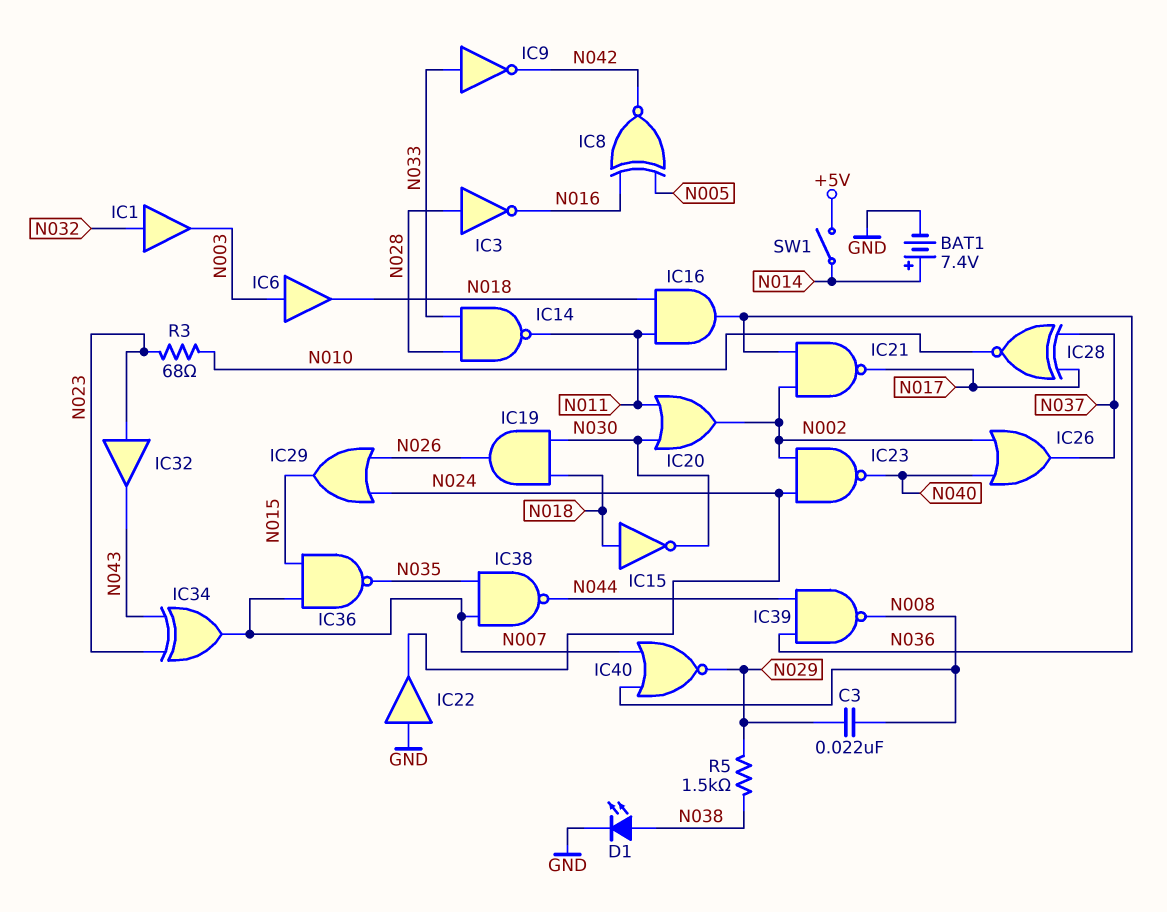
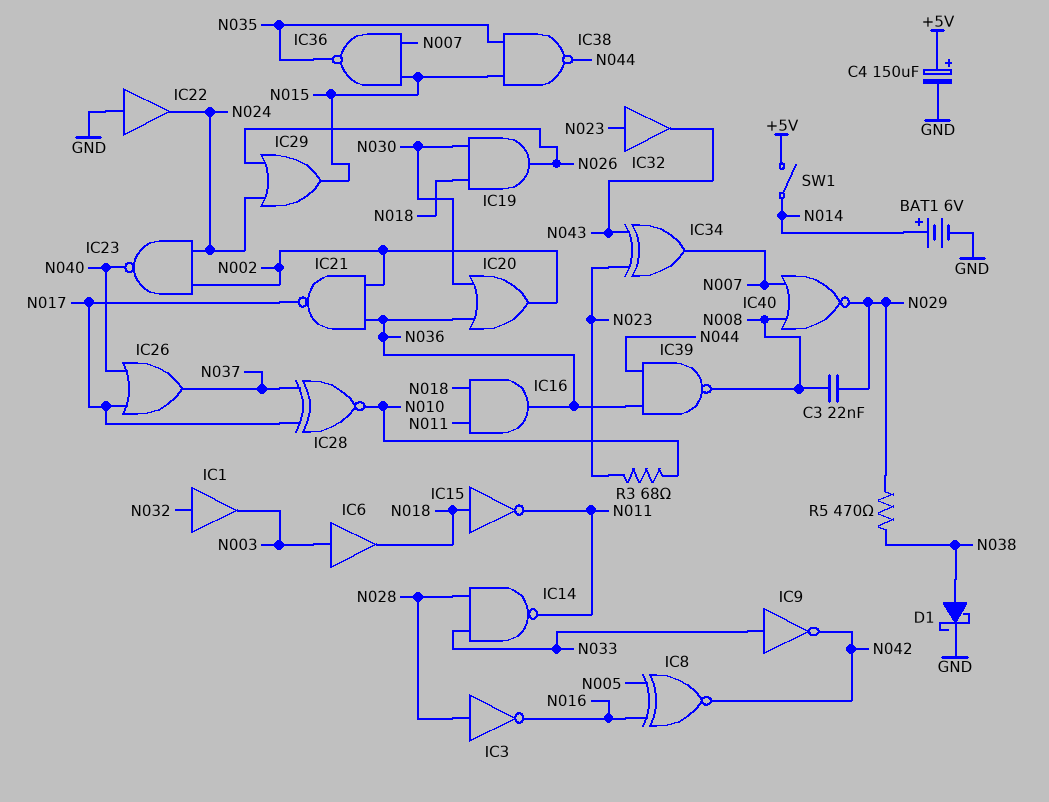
BAT1: 7.4V (plus N014, minus GND) -> 6V (plus N014, minus GND)
C4: none -> 150uF (plus +5V, minus GND)
D1: LED (A N038, K GND) -> schottky (A N038, K GND)
IC15: NOT (in N018, out N030) -> NOT (in N018, out N011)
IC20: OR (in N011, in N030, out N002) -> OR (in N030, in N036, out N002)
IC26: OR (in N002, in N040, out N037) -> OR (in N017, in N040, out N037)
IC38: NAND (in N007, in N035, out N044) -> NAND (in N015, in N035, out N044)
R5: 1.5k (N029, N038) -> 470 (N029, N038)

